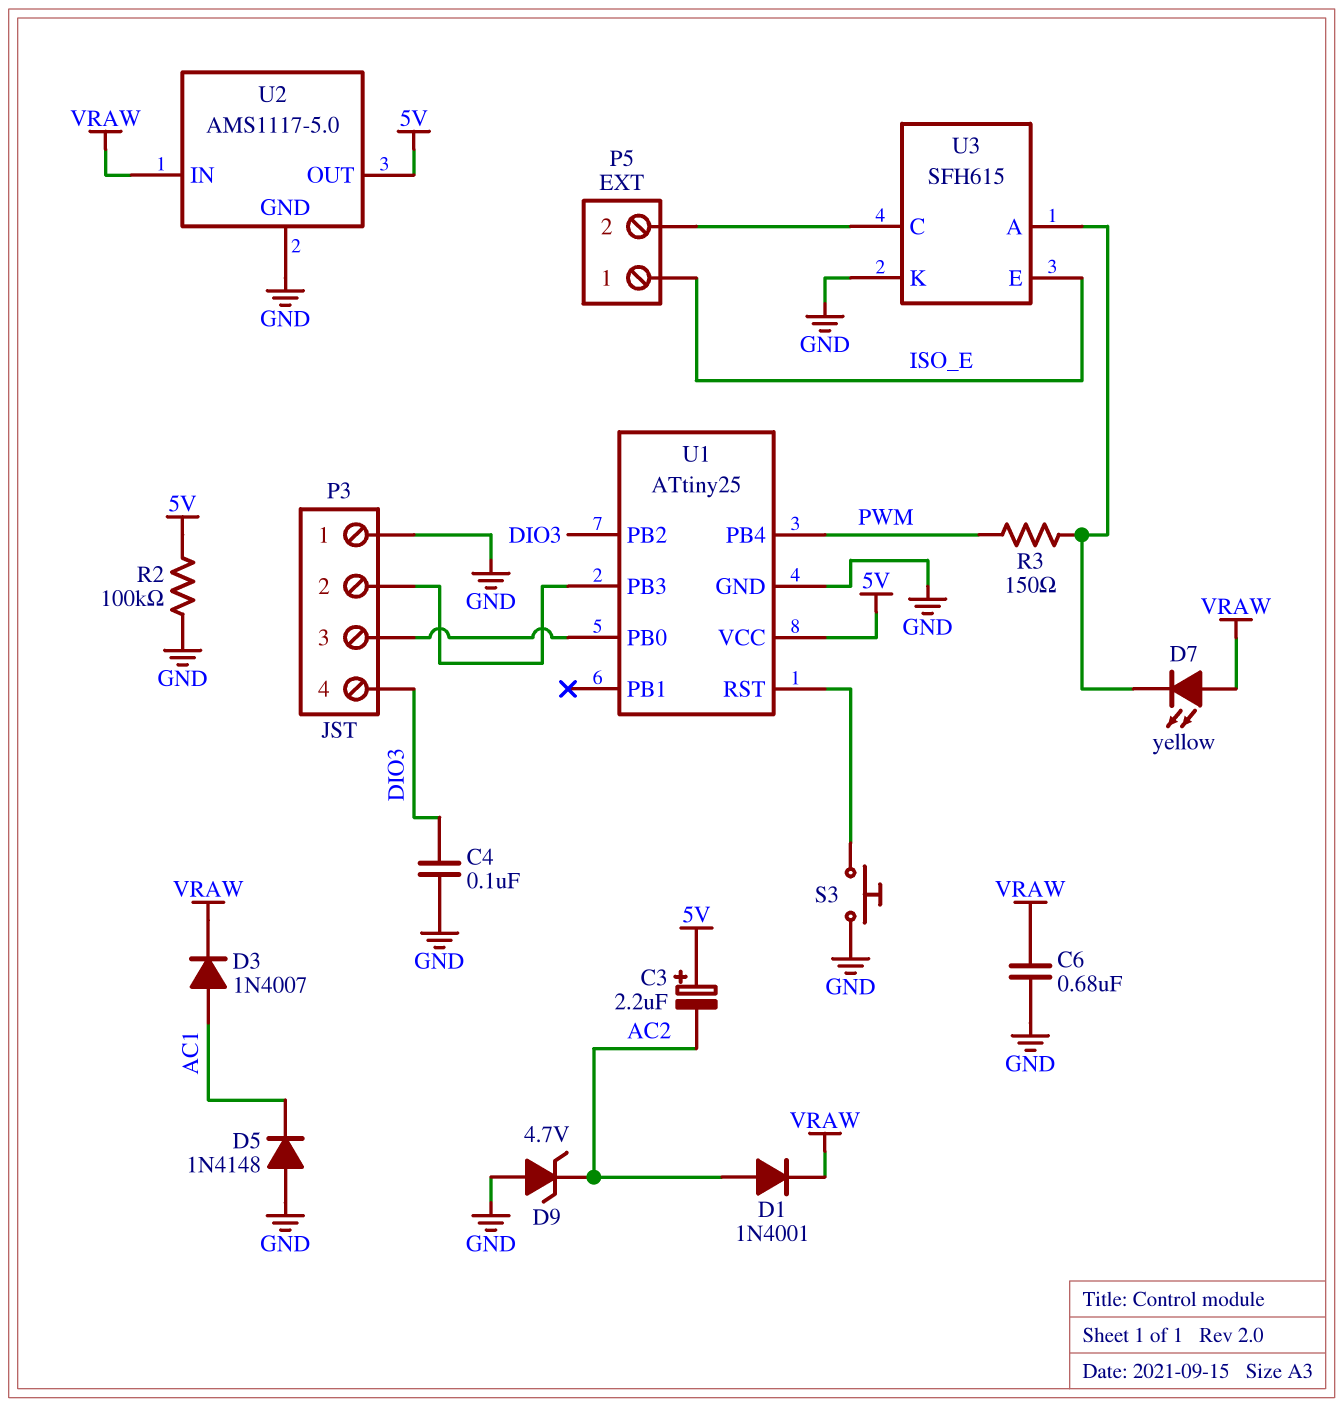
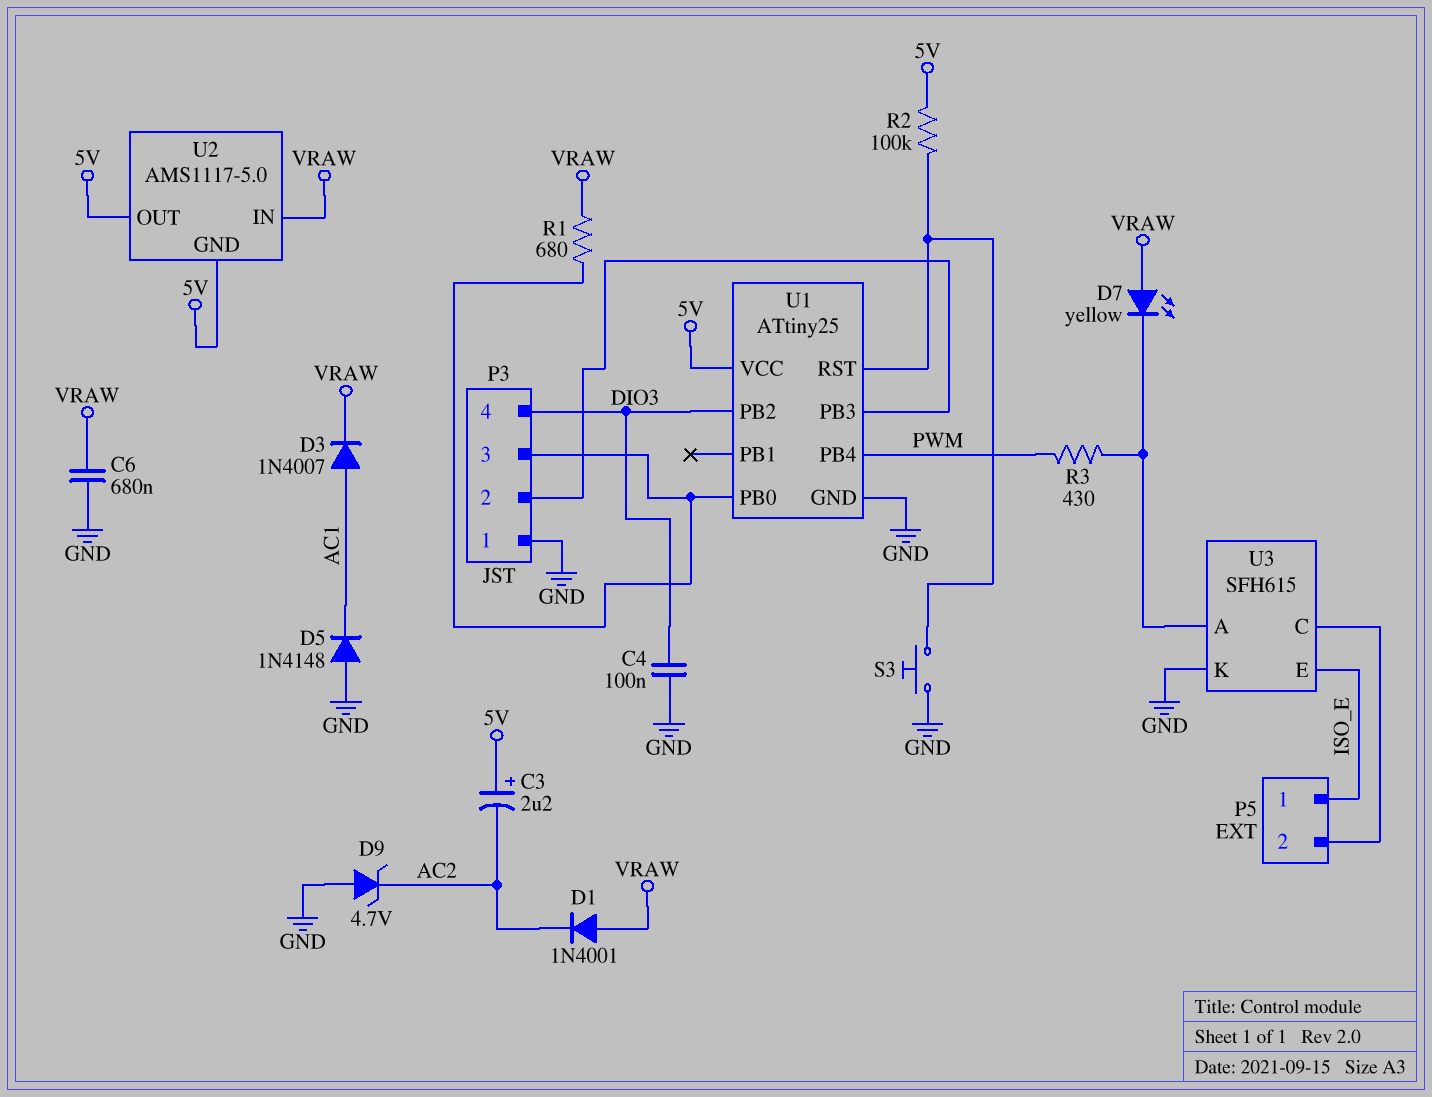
D1: diode 1N4001 (A AC2, K VRAW) -> diode 1N4001 (A VRAW, K AC2)
R1: none -> 680 (P3/3, VRAW)
R2: 100k (5V, GND) -> 100k (5V, U1/RST)
R3: 150 (PWM, U3/A) -> 430 (PWM, U3/A)
U2 pin GND: GND -> 5V

